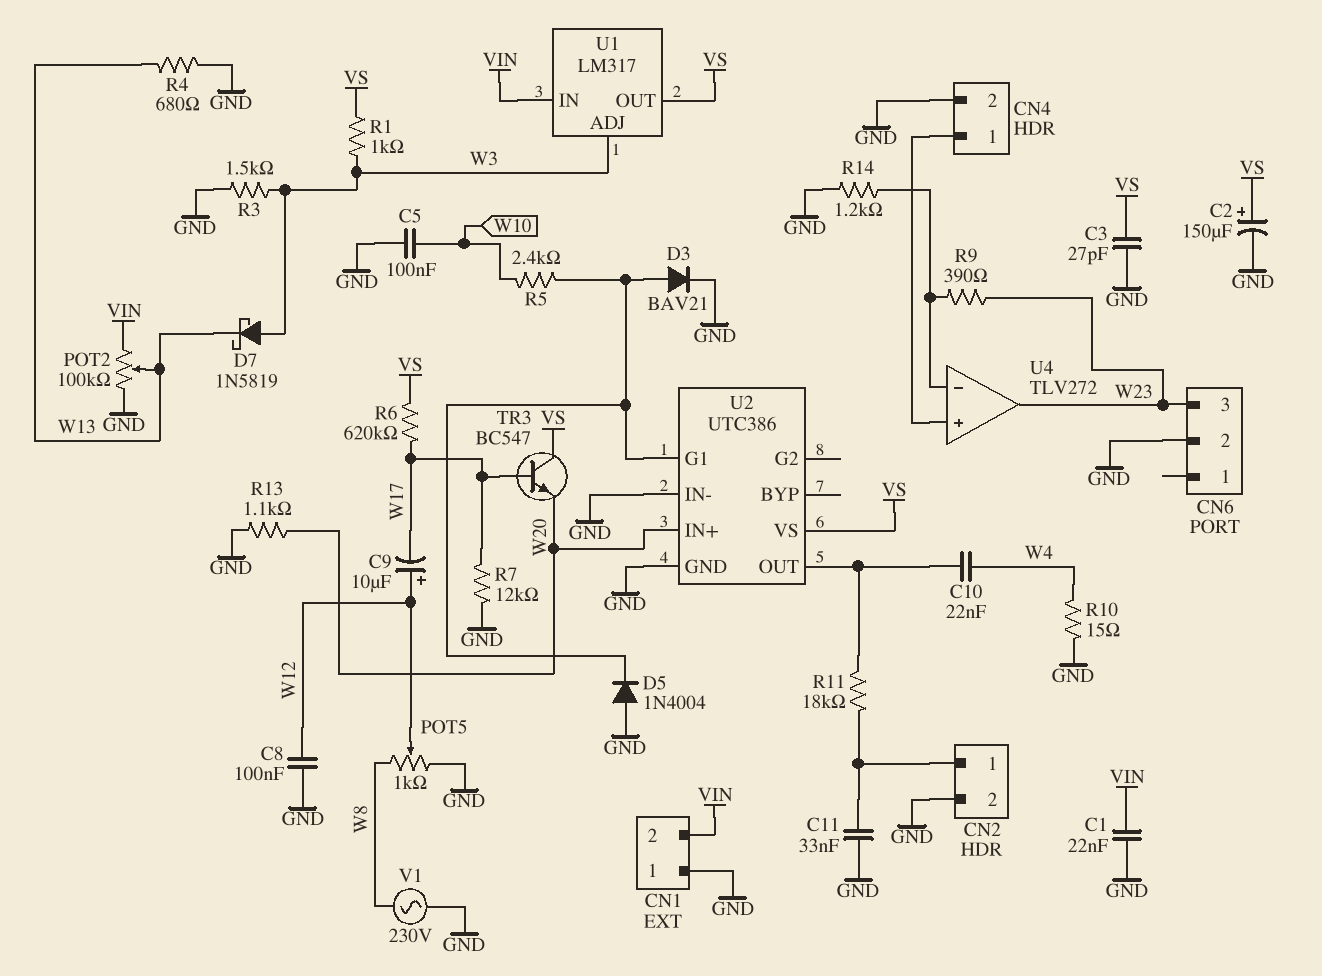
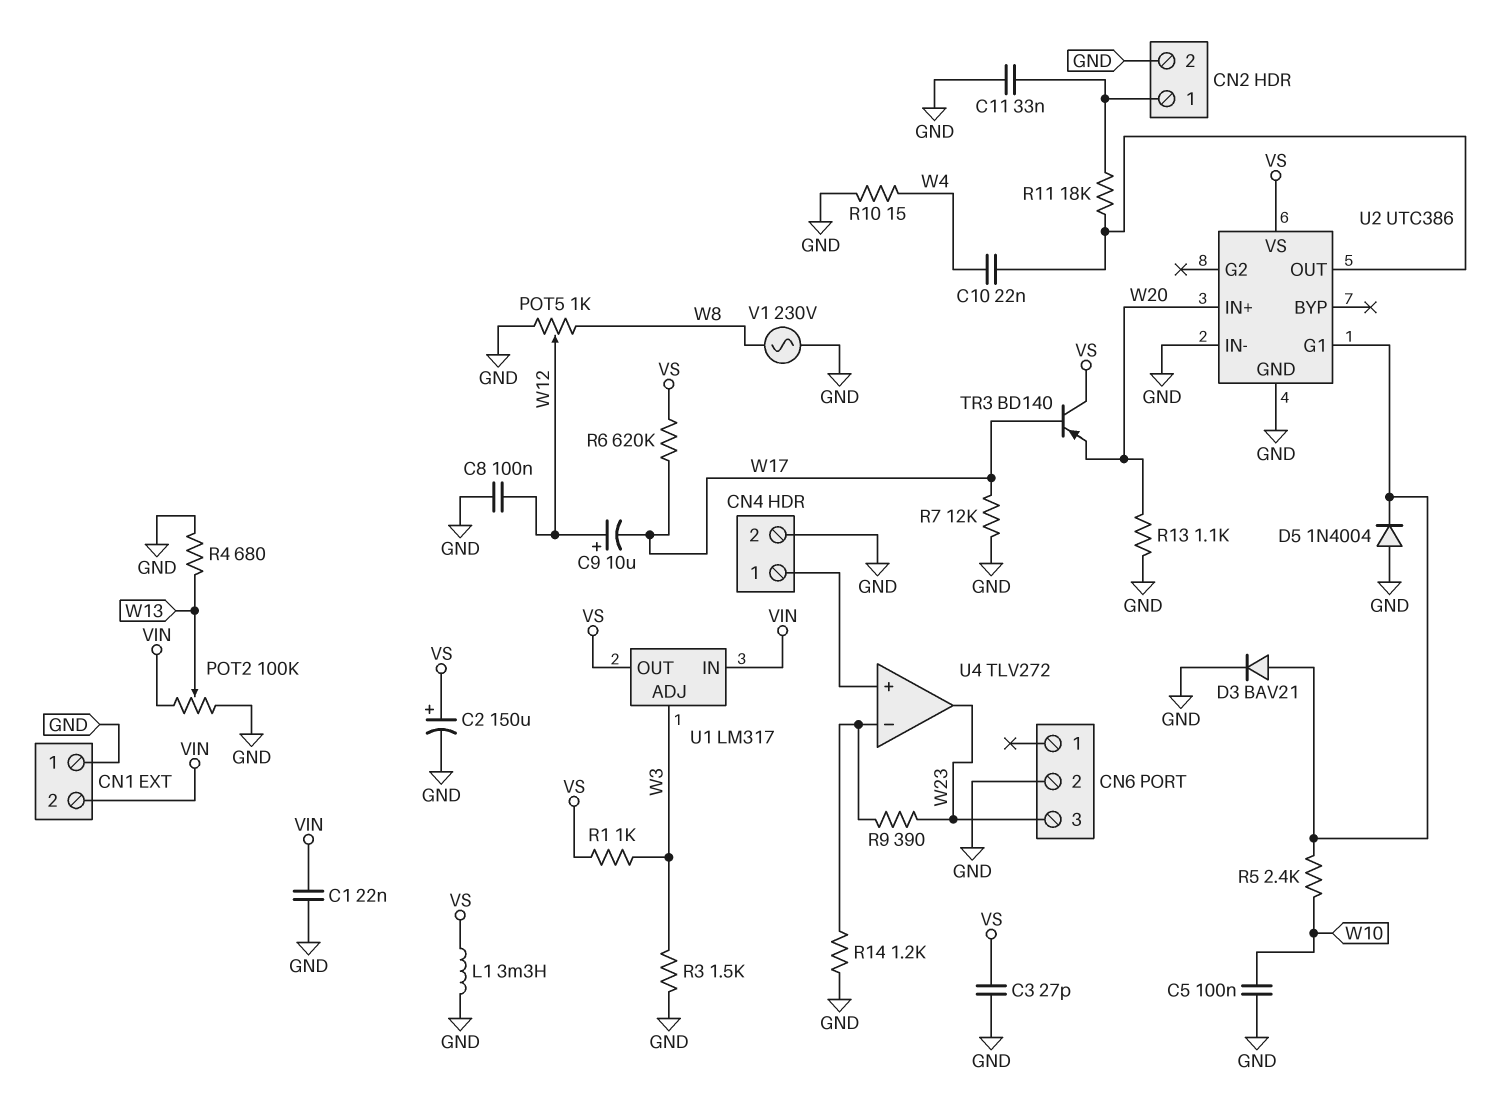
D7: schottky 1N5819 (A W3, K W13) -> none
L1: none -> 3.3mH (GND, VS)
TR3: NPN BC547 (B W17, C VS, E W20) -> PNP BD140 (B W17, C VS, E W20)

